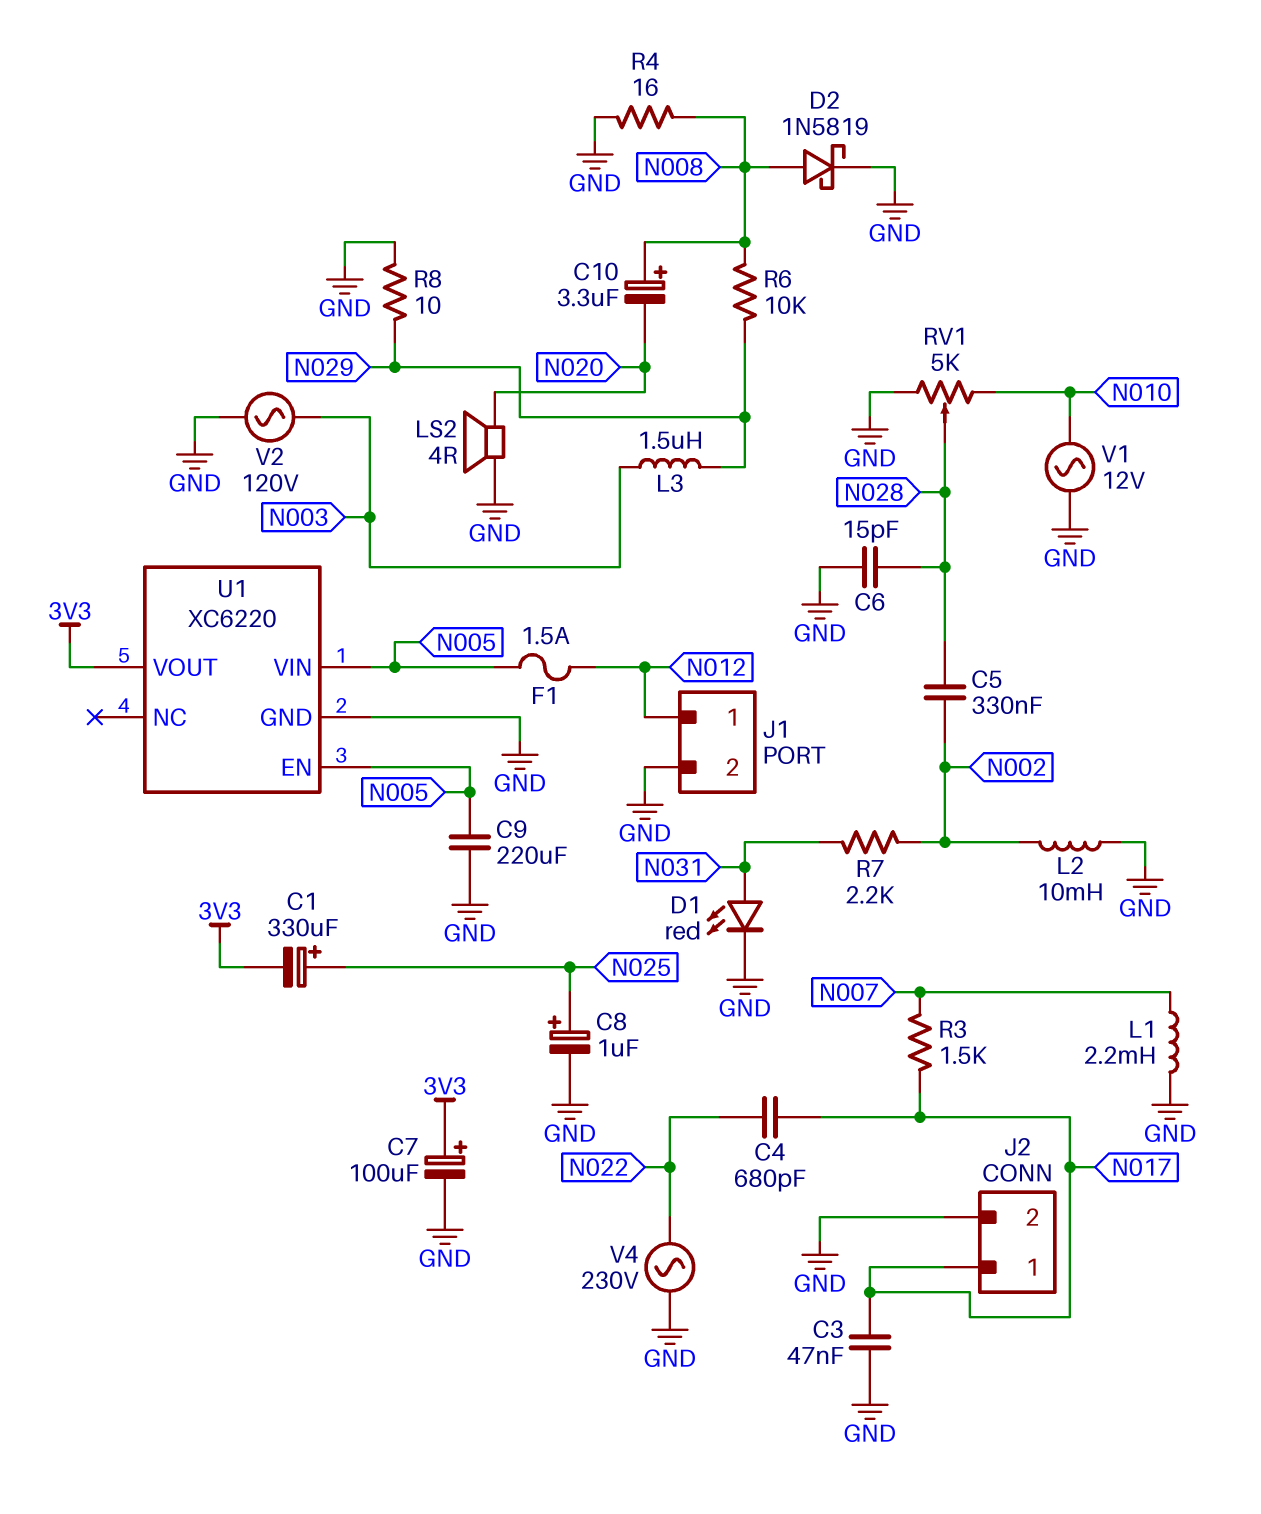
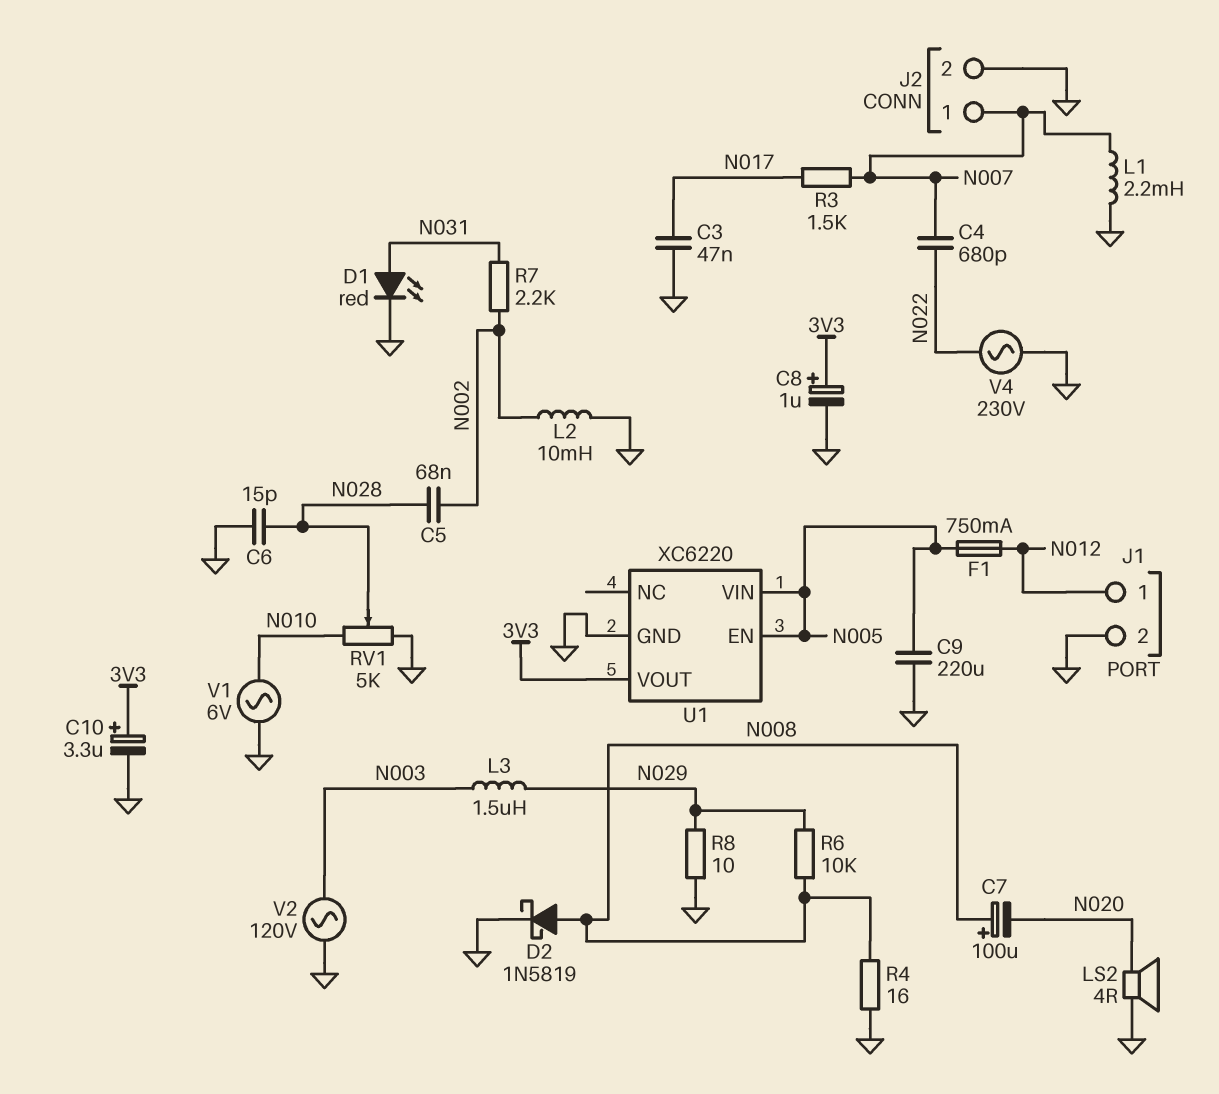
C1: 330uF (plus N025, minus 3V3) -> none
C4: 680pF (N017, N022) -> 680pF (N007, N022)
C5: 330nF (N002, N028) -> 68nF (N002, N028)
C7: 100uF (plus 3V3, minus GND) -> 100uF (plus N008, minus N020)
C8: 1uF (plus N025, minus GND) -> 1uF (plus 3V3, minus GND)
C10: 3.3uF (plus N008, minus N020) -> 3.3uF (plus 3V3, minus GND)
F1: 1.5A (N005, N012) -> 750mA (N005, N012)
J2 pin 1: N017 -> N007
V1: AC 12V (GND, N010) -> AC 6V (GND, N010)

